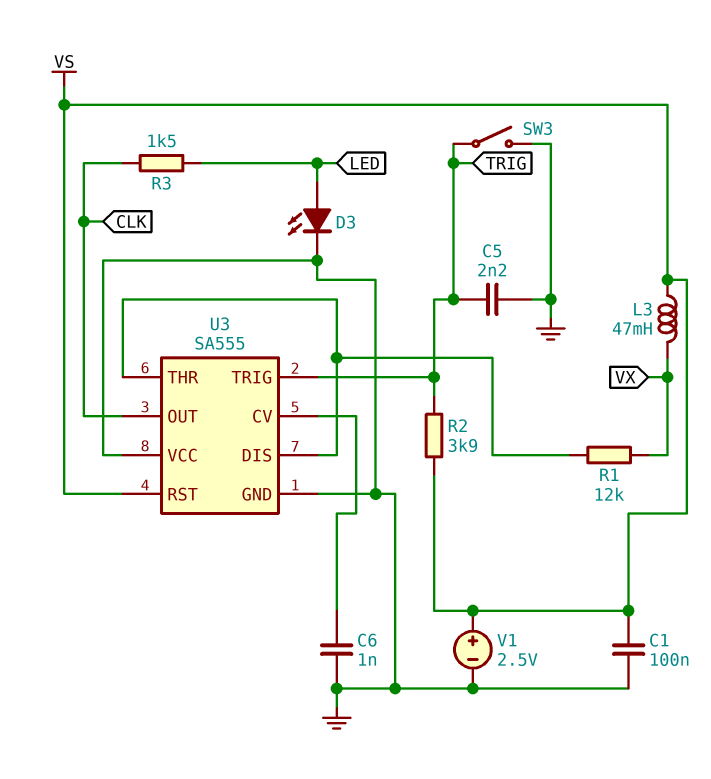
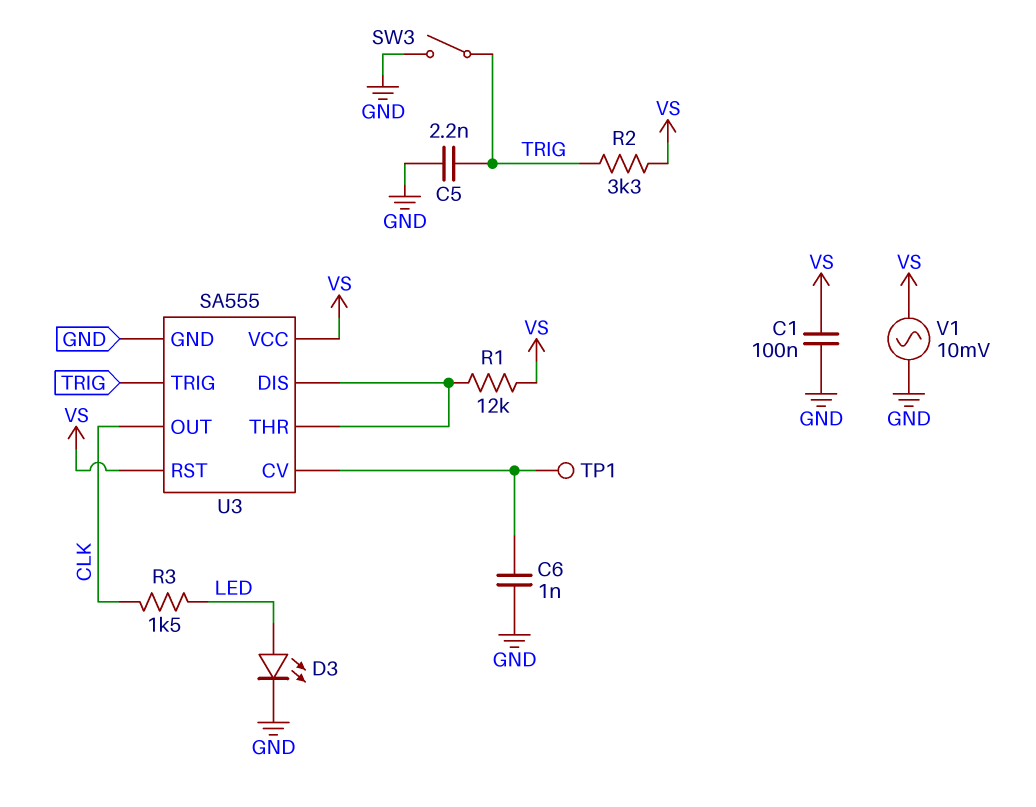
L3: 47mH (VS, VX) -> none
R1: 12k (U3/DIS, VX) -> 12k (U3/DIS, VS)
R2: 3.9k (TRIG, VS) -> 3.3k (TRIG, VS)
TP1: none -> test point (U3/CV)
U3 pin VCC: GND -> VS
V1: 2.5V (plus VS, minus GND) -> AC 10mV (GND, VS)

